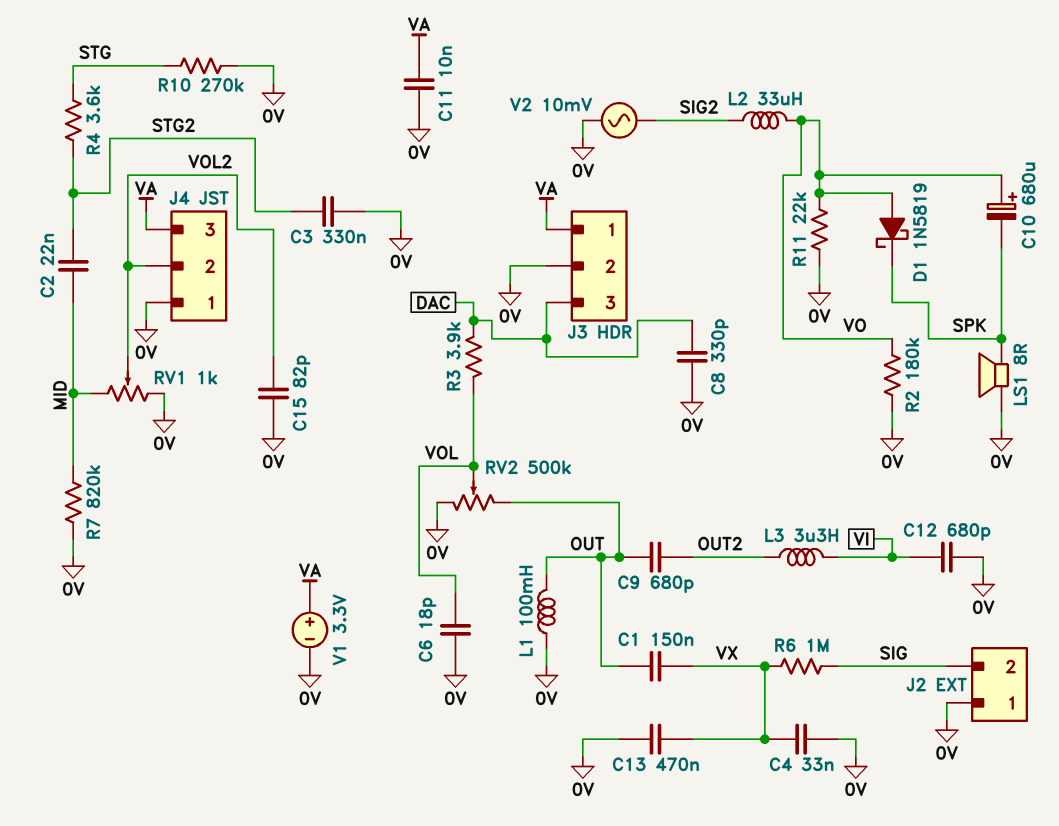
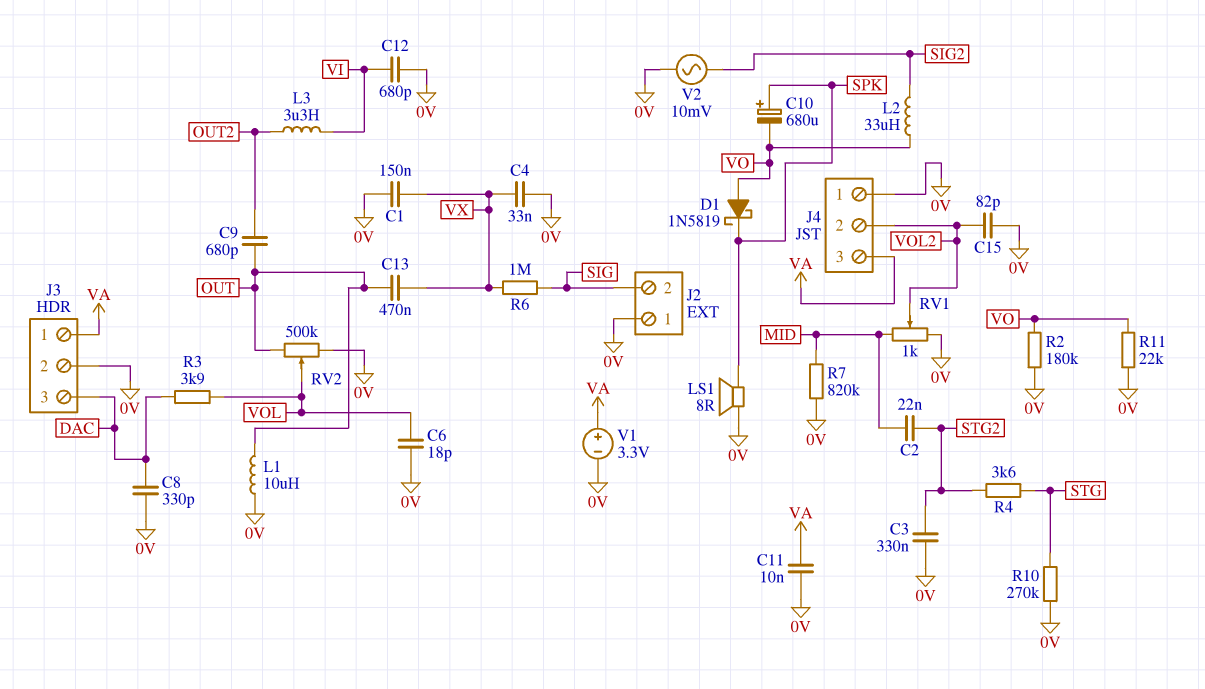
C1: 150nF (OUT, VX) -> 150nF (0V, VX)
C10: 680uF (plus VO, minus SPK) -> 680uF (plus SPK, minus VO)
C13: 470nF (0V, VX) -> 470nF (OUT, VX)
L1: 100mH (0V, OUT) -> 10uH (0V, OUT)

